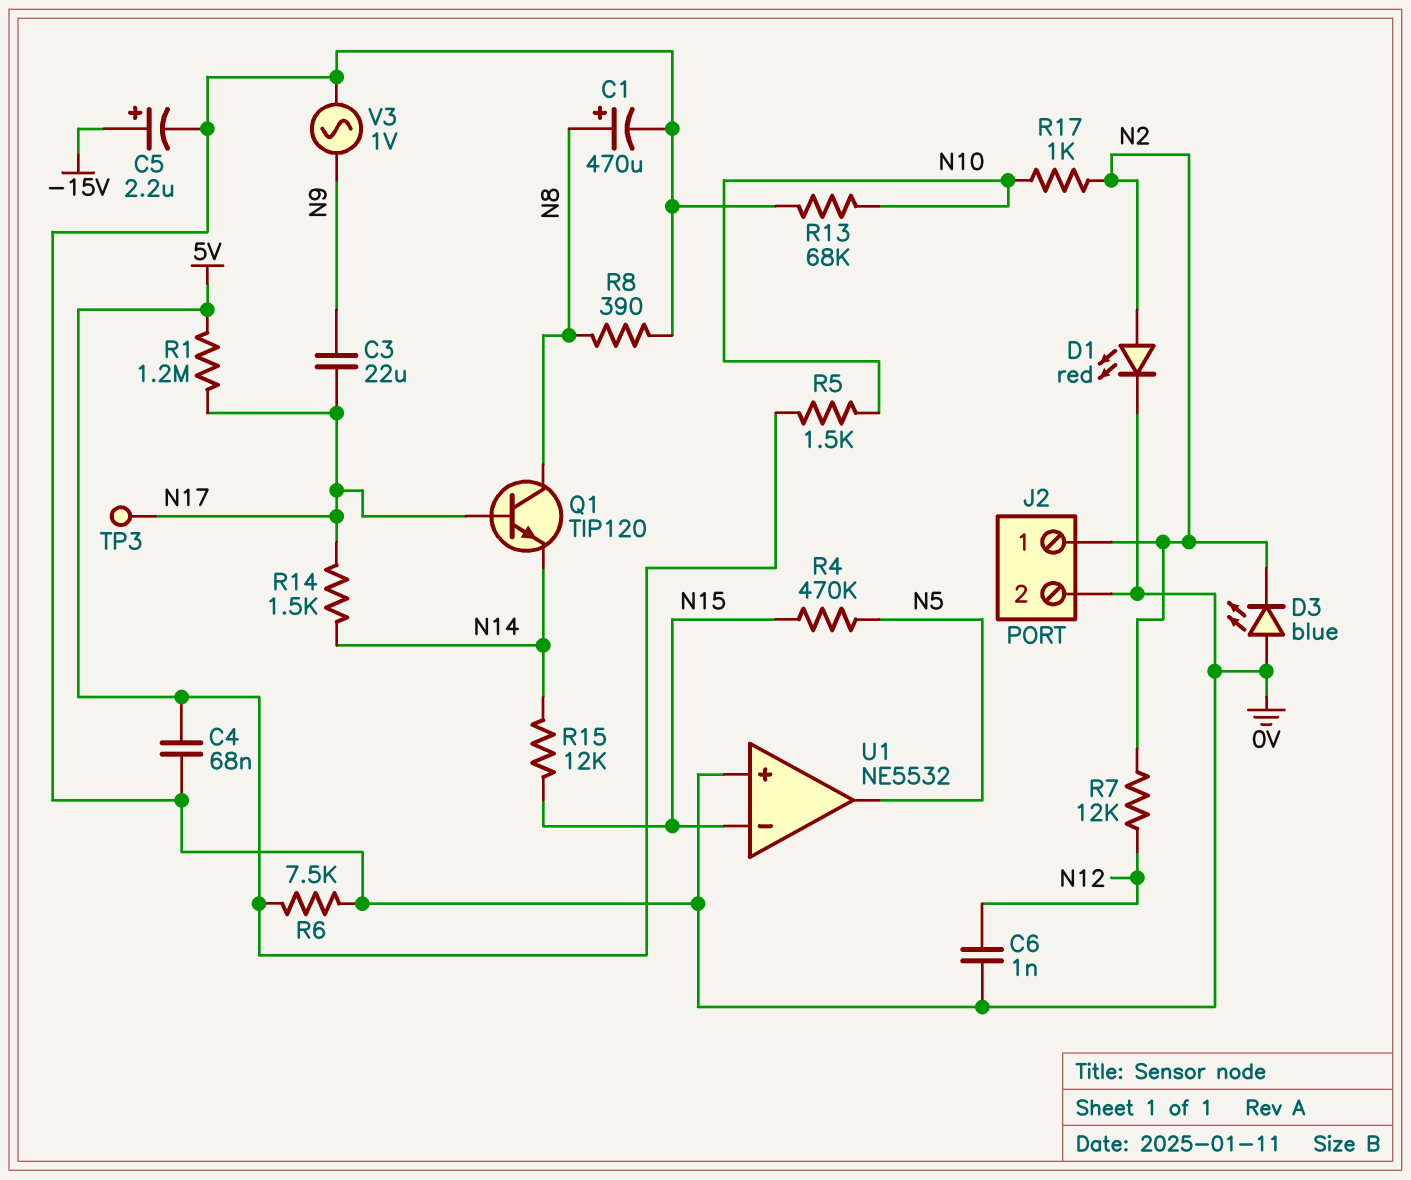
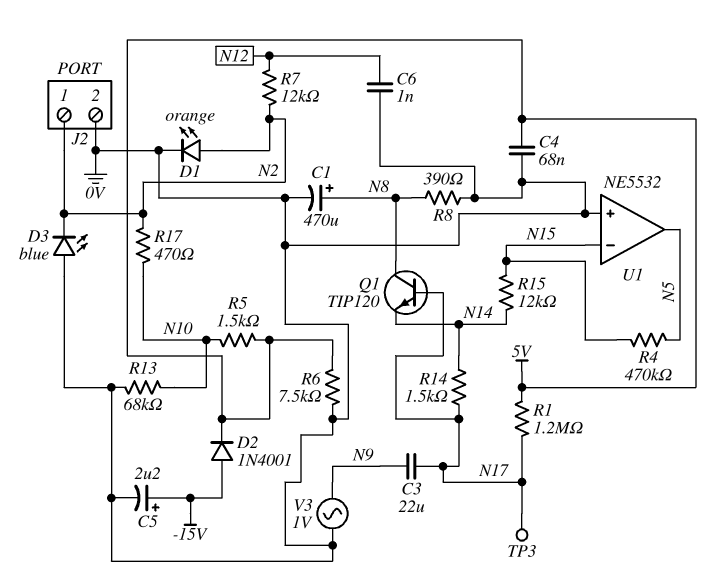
D1: LED red (A N2, K 0V) -> LED orange (A N2, K 0V)
D2: none -> diode 1N4001 (A -15V, K 5V)
R17: 1k (N2, N10) -> 470 (N2, N10)

